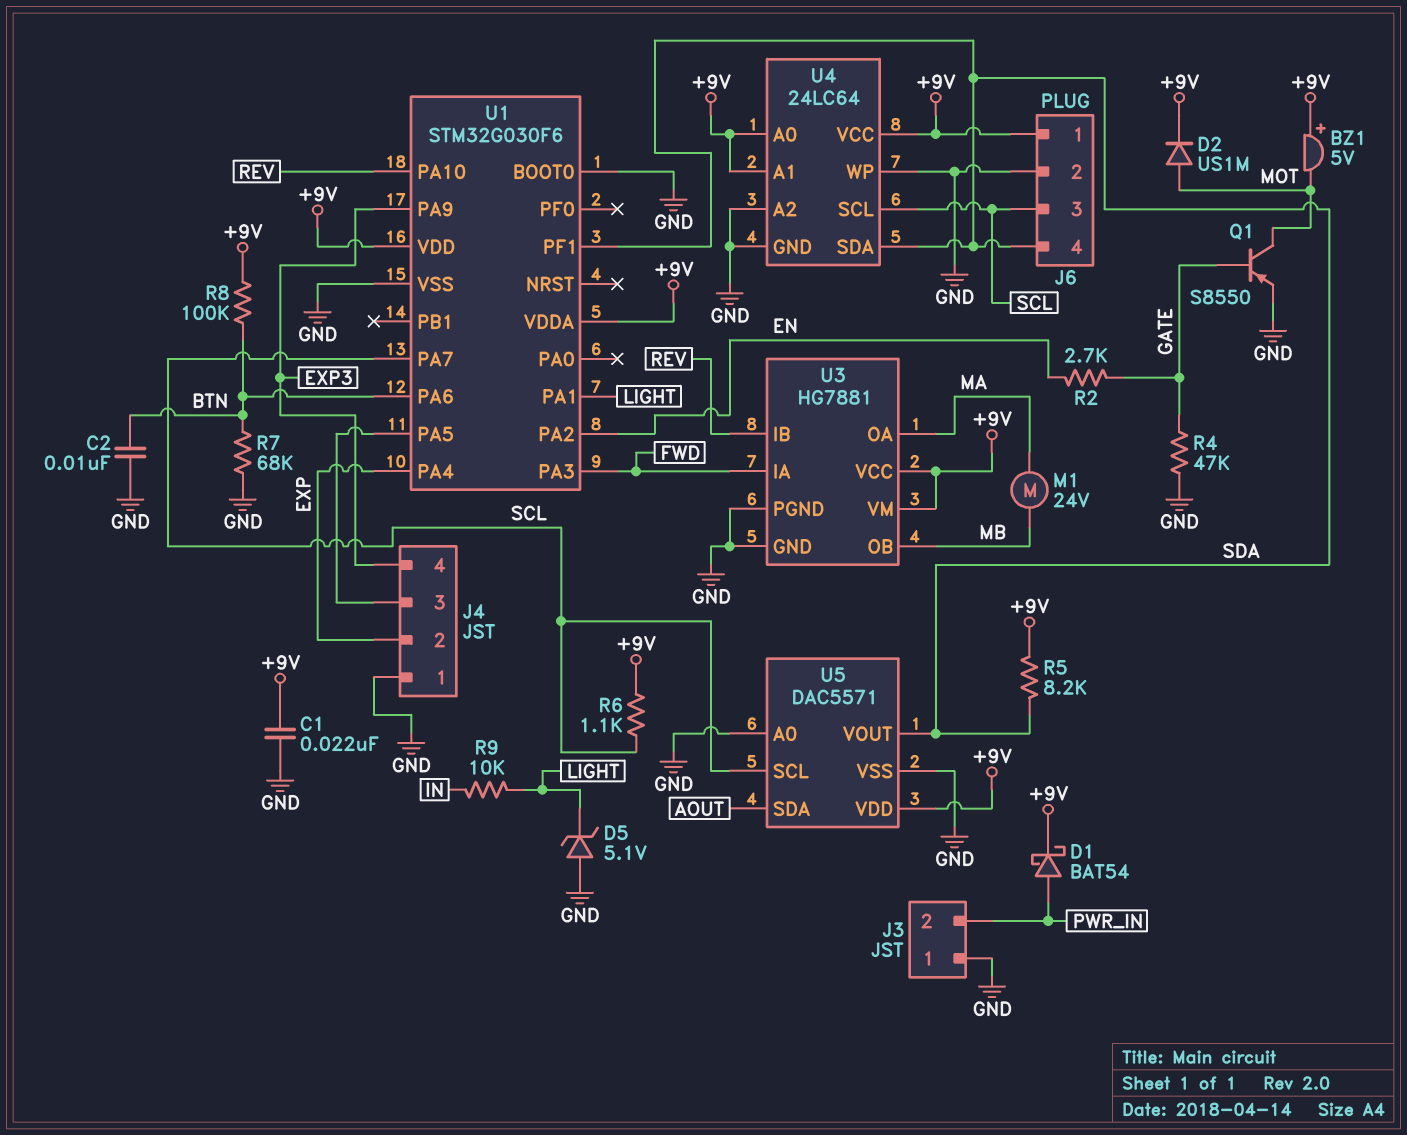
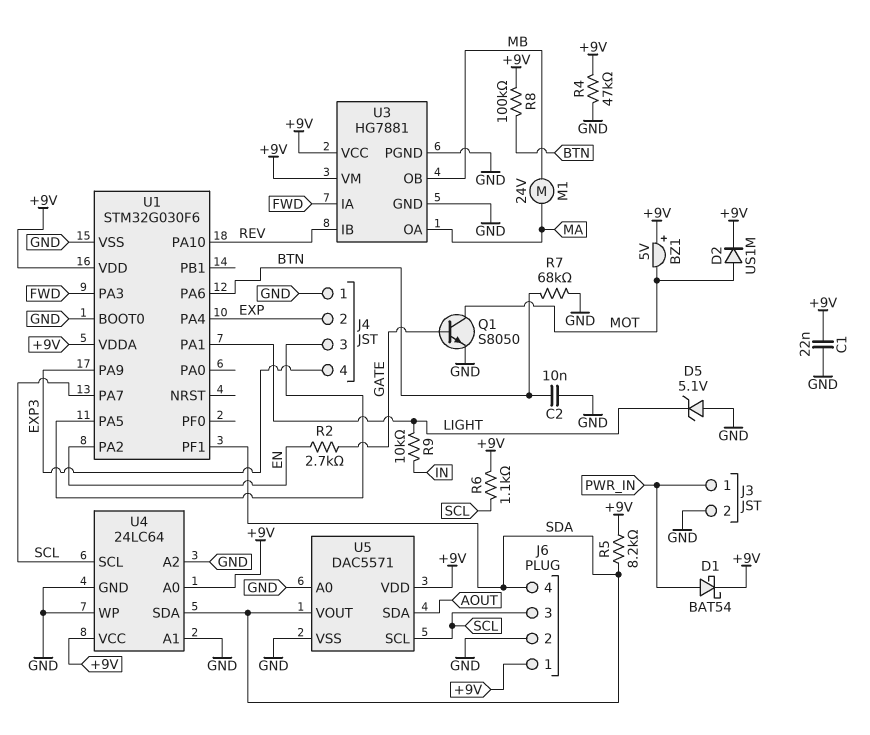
J3 pin 1: GND -> PWR_IN
J3 pin 2: PWR_IN -> GND
Q1: PNP S8550 (B GATE, C MOT, E GND) -> NPN S8050 (B GATE, C MOT, E GND)
R4: 47k (GATE, GND) -> 47k (+9V, GND)
U4 pin A1: +9V -> GND

